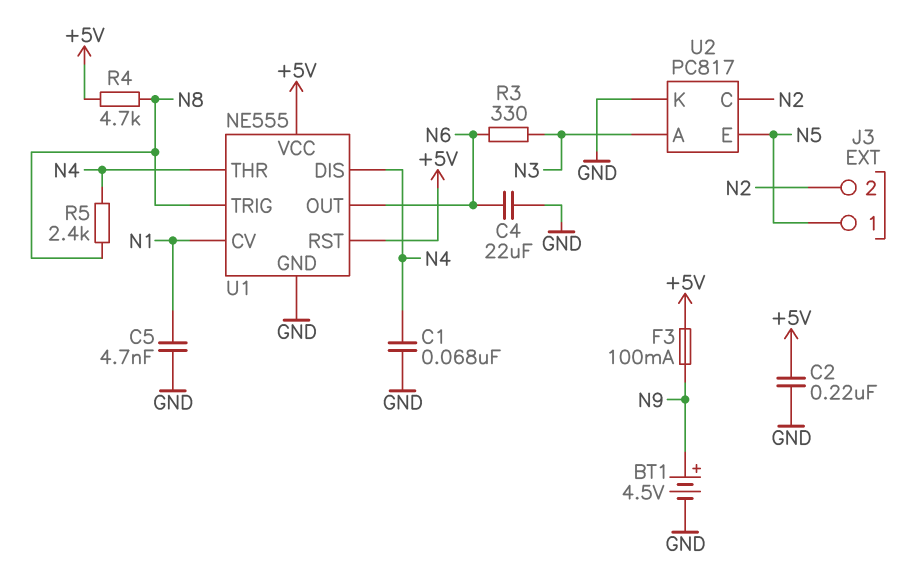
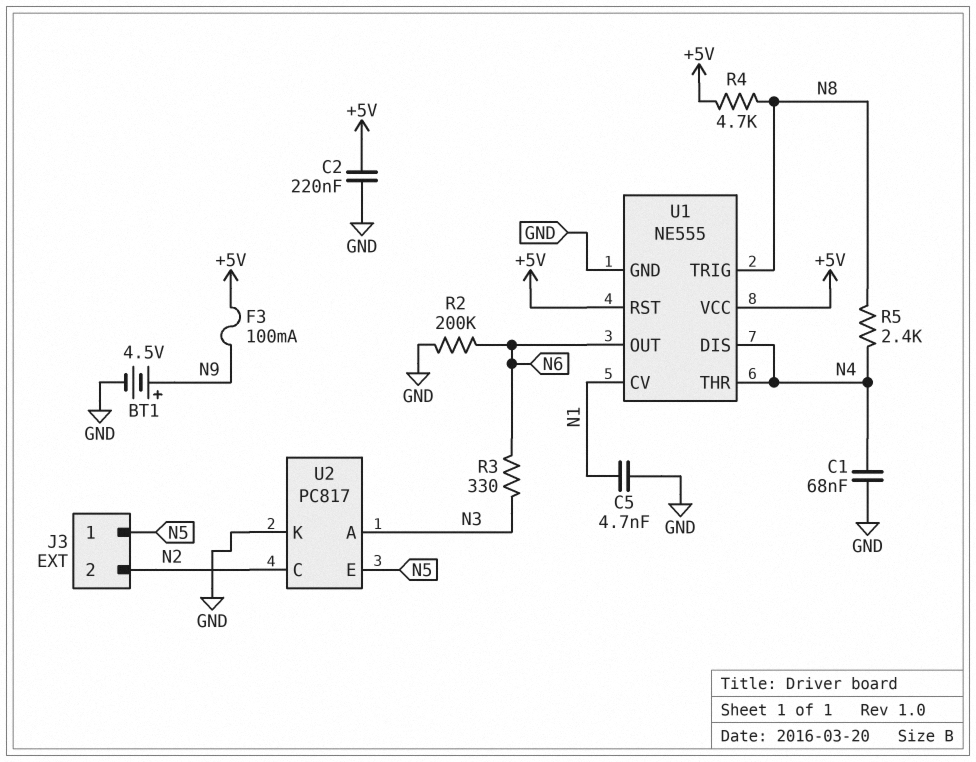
C4: 22uF (GND, N6) -> none
R2: none -> 200k (GND, N6)

